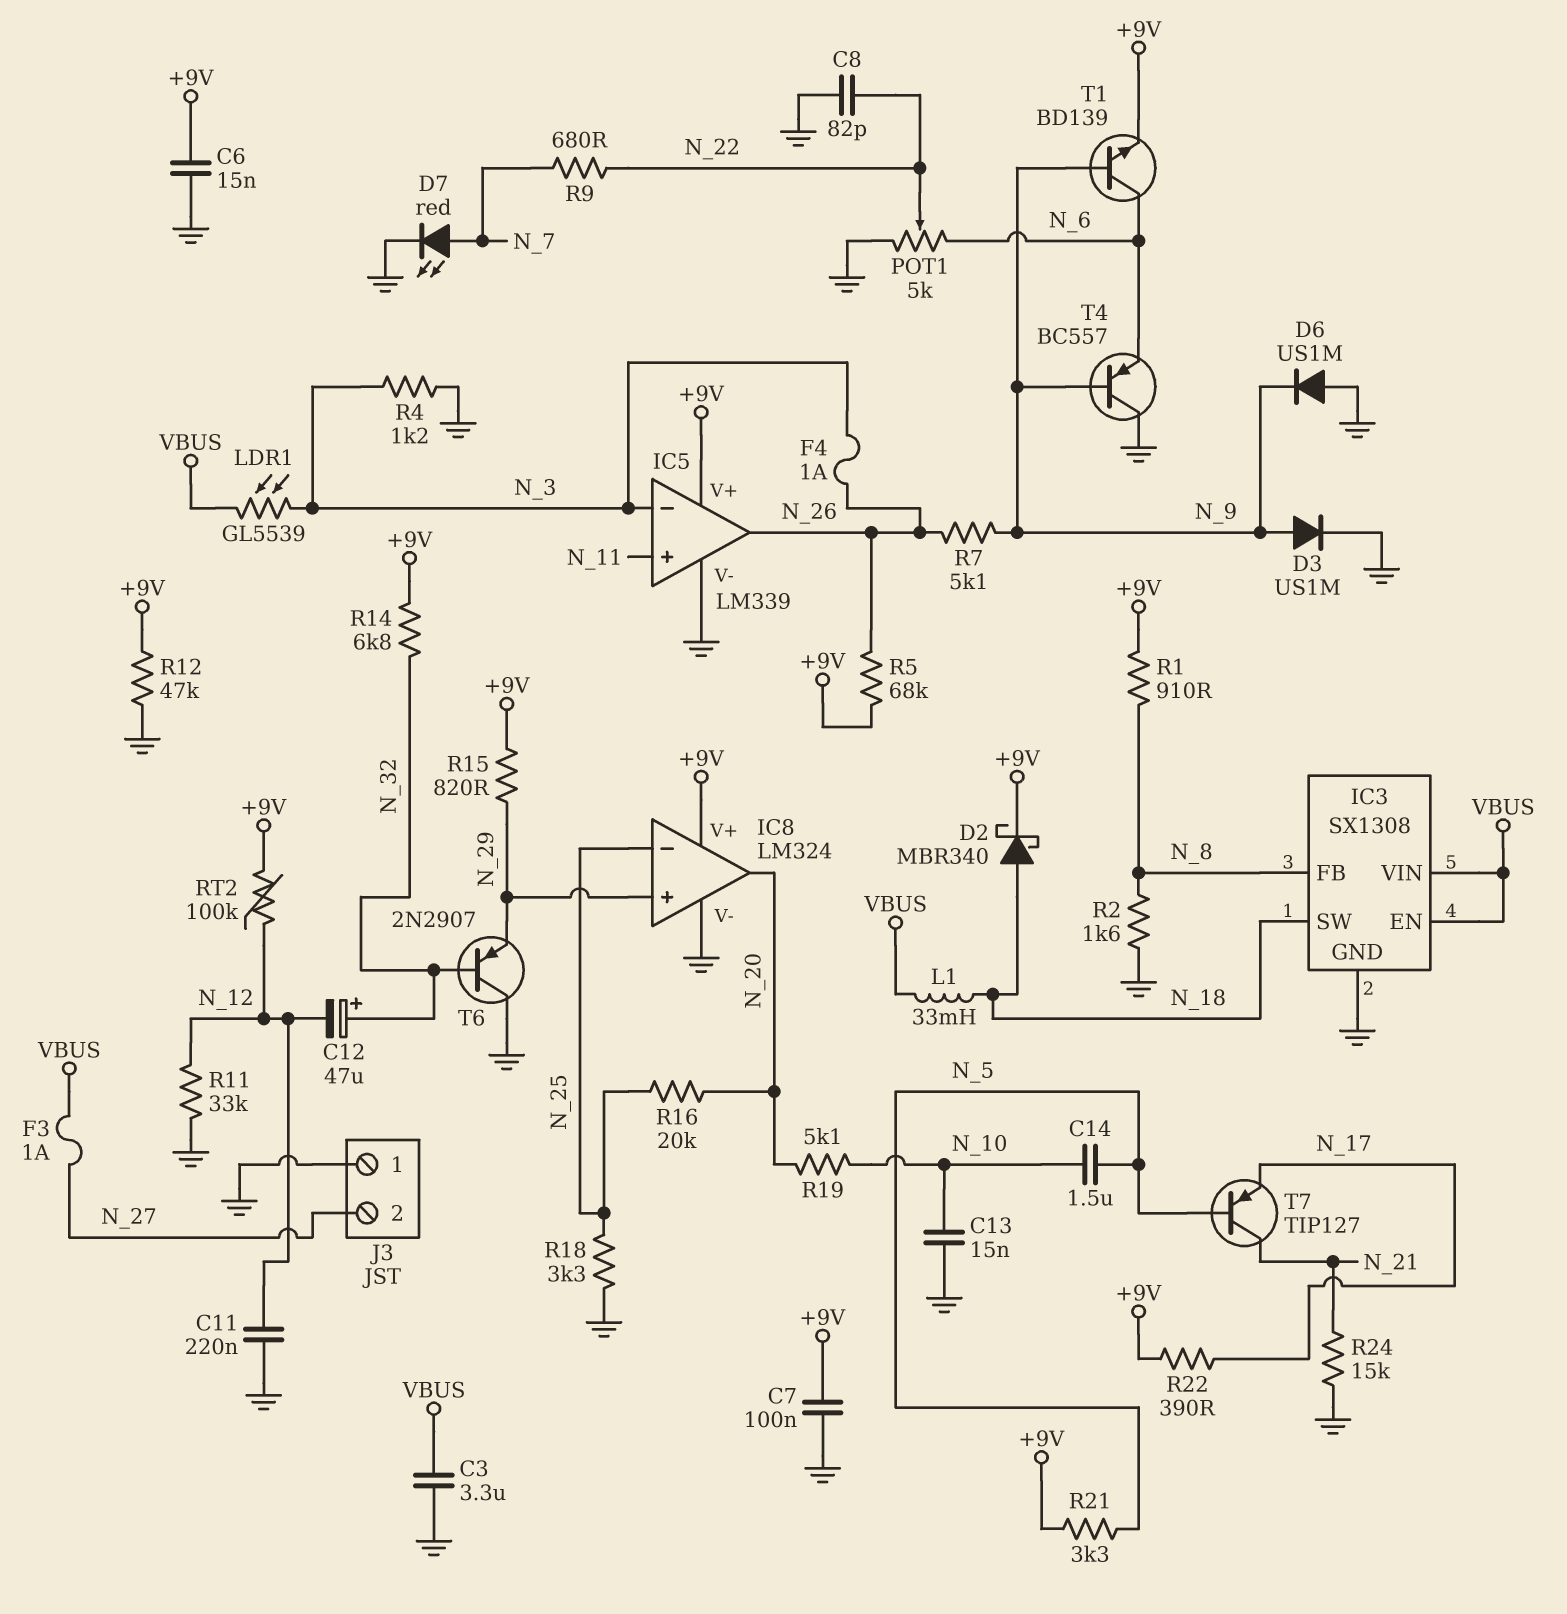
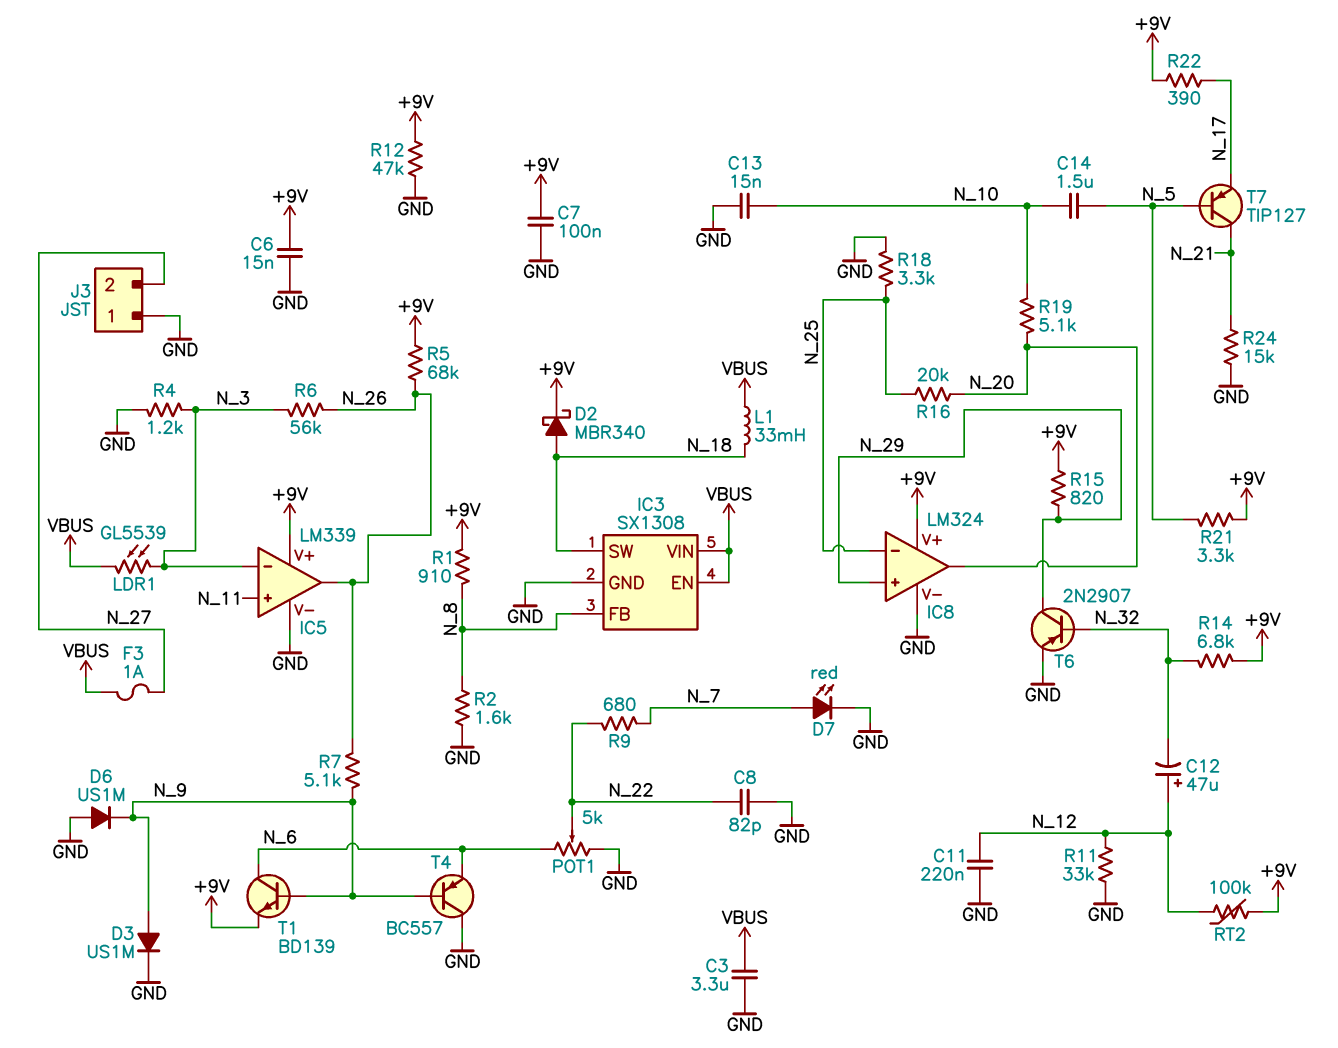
C12: 47uF (plus N_32, minus N_12) -> 47uF (plus N_12, minus N_32)
F4: 1A (N_3, N_26) -> none
R6: none -> 56k (N_3, N_26)
T6: PNP 2N2907 (B N_32, C GND, E N_29) -> PNP 2N2907 (B N_32, C N_29, E GND)

